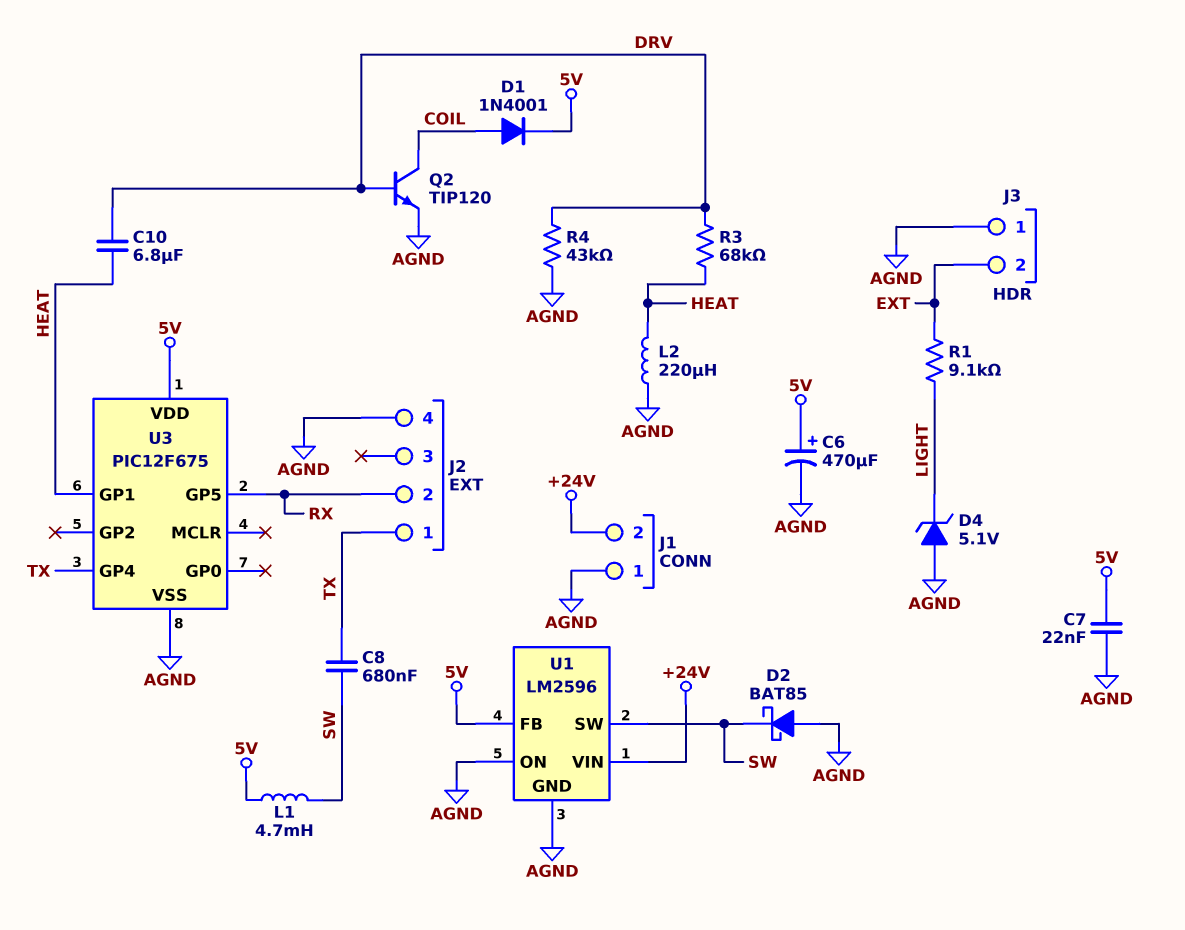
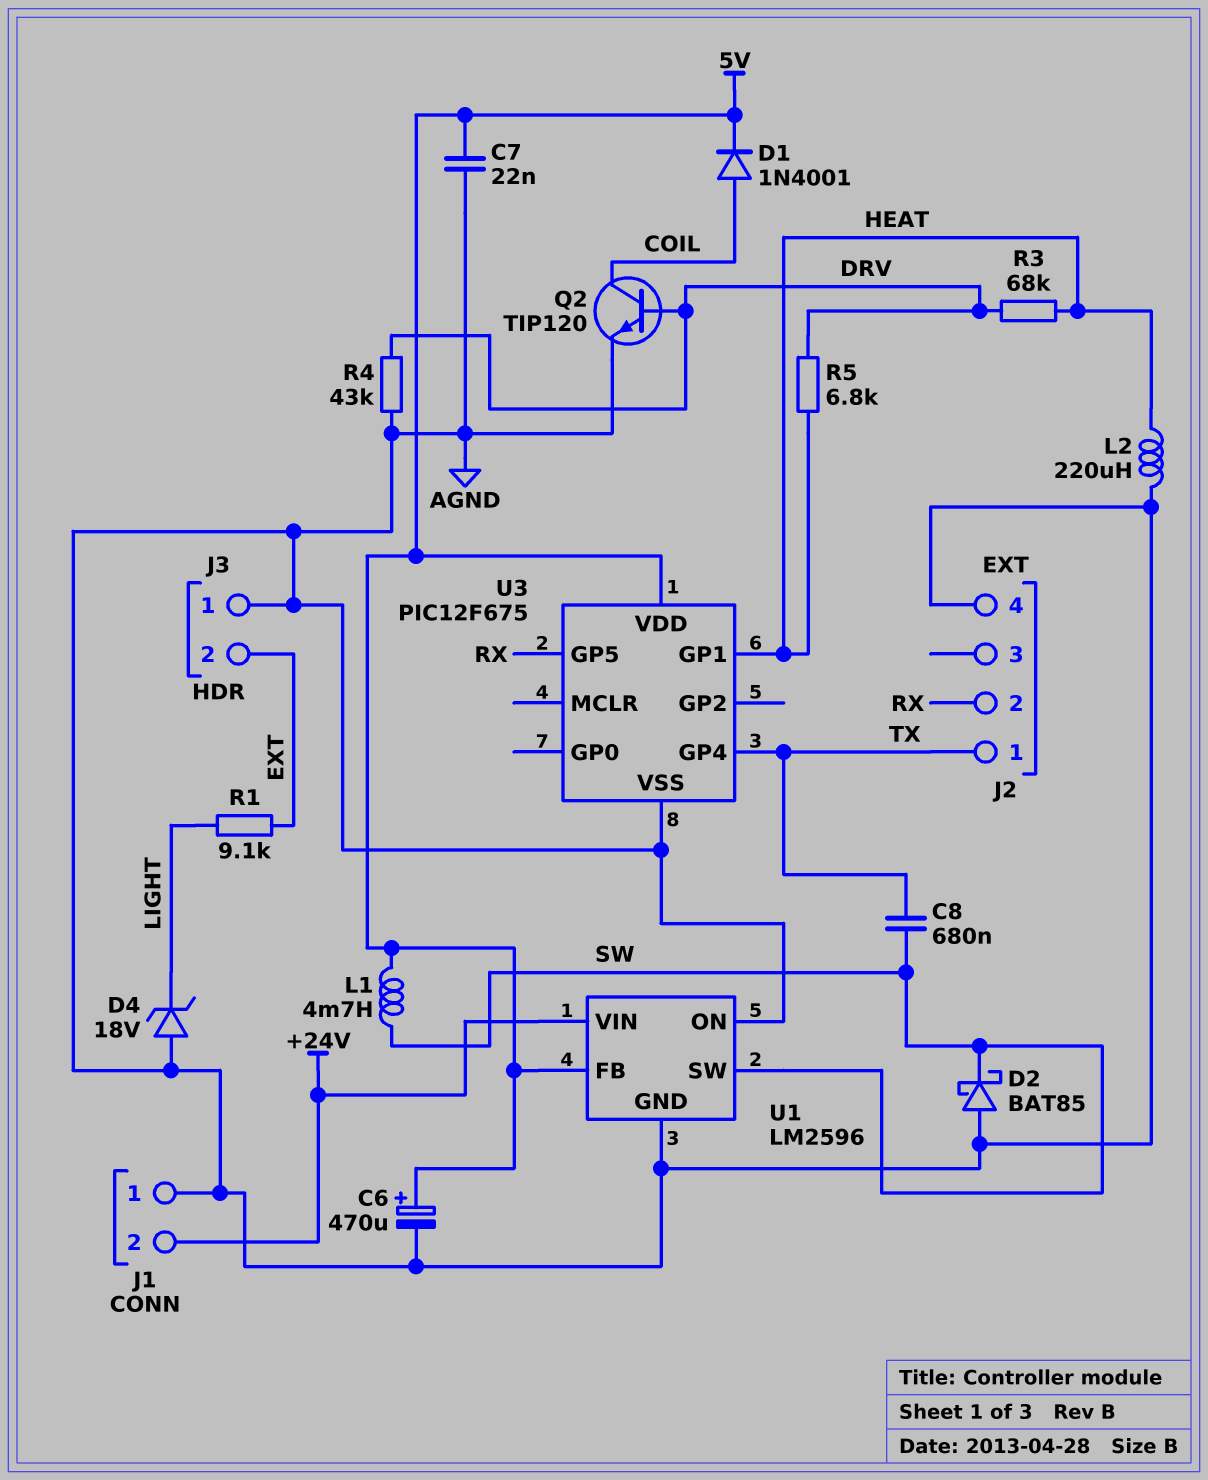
C10: 6.8uF (DRV, HEAT) -> none
D4: zener 5.1V (A AGND, K LIGHT) -> zener 18V (A AGND, K LIGHT)
R5: none -> 6.8k (DRV, HEAT)

